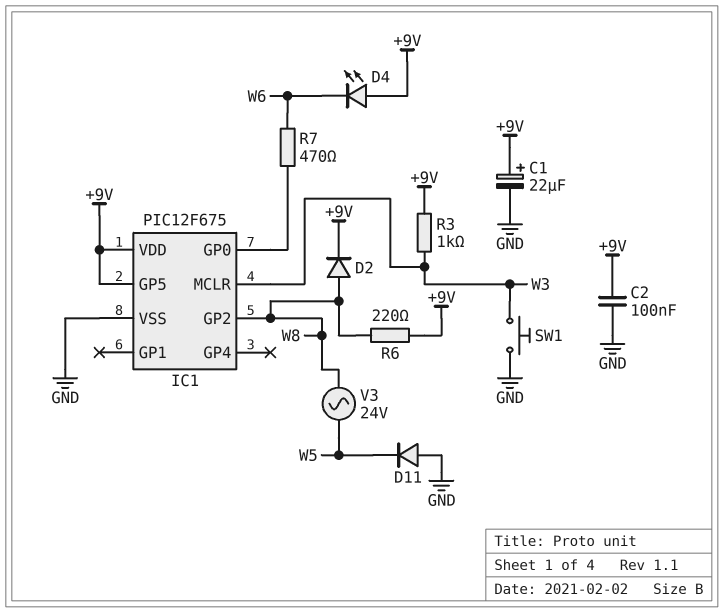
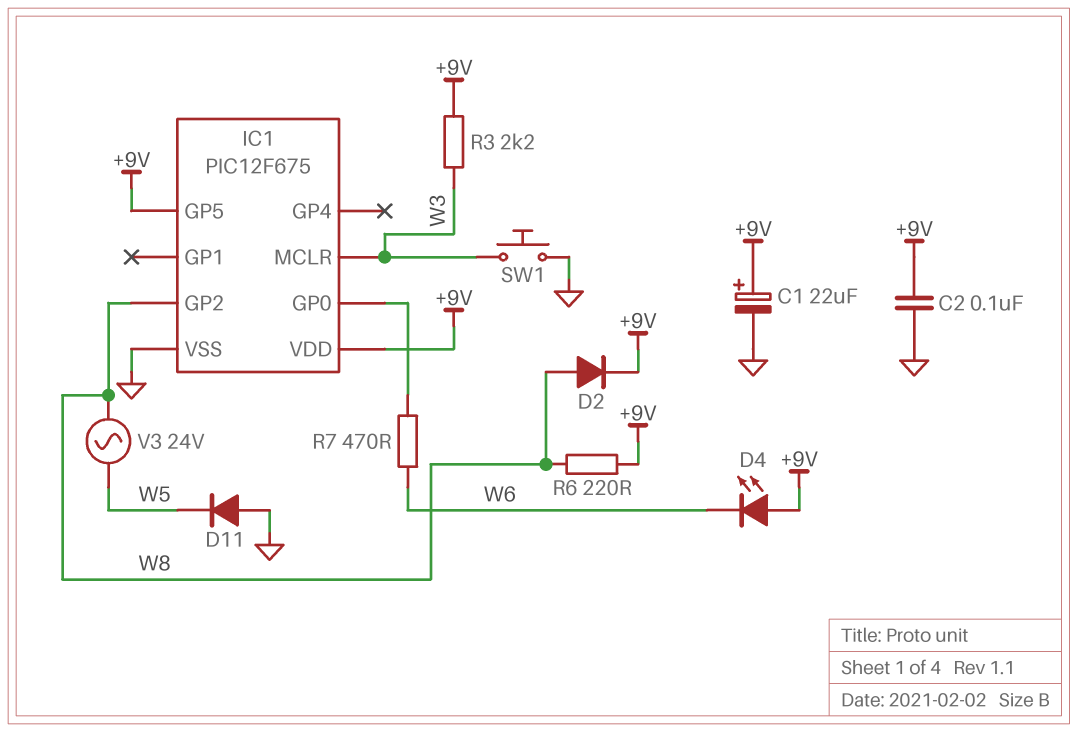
R3: 1k (+9V, W3) -> 2.2k (+9V, W3)

